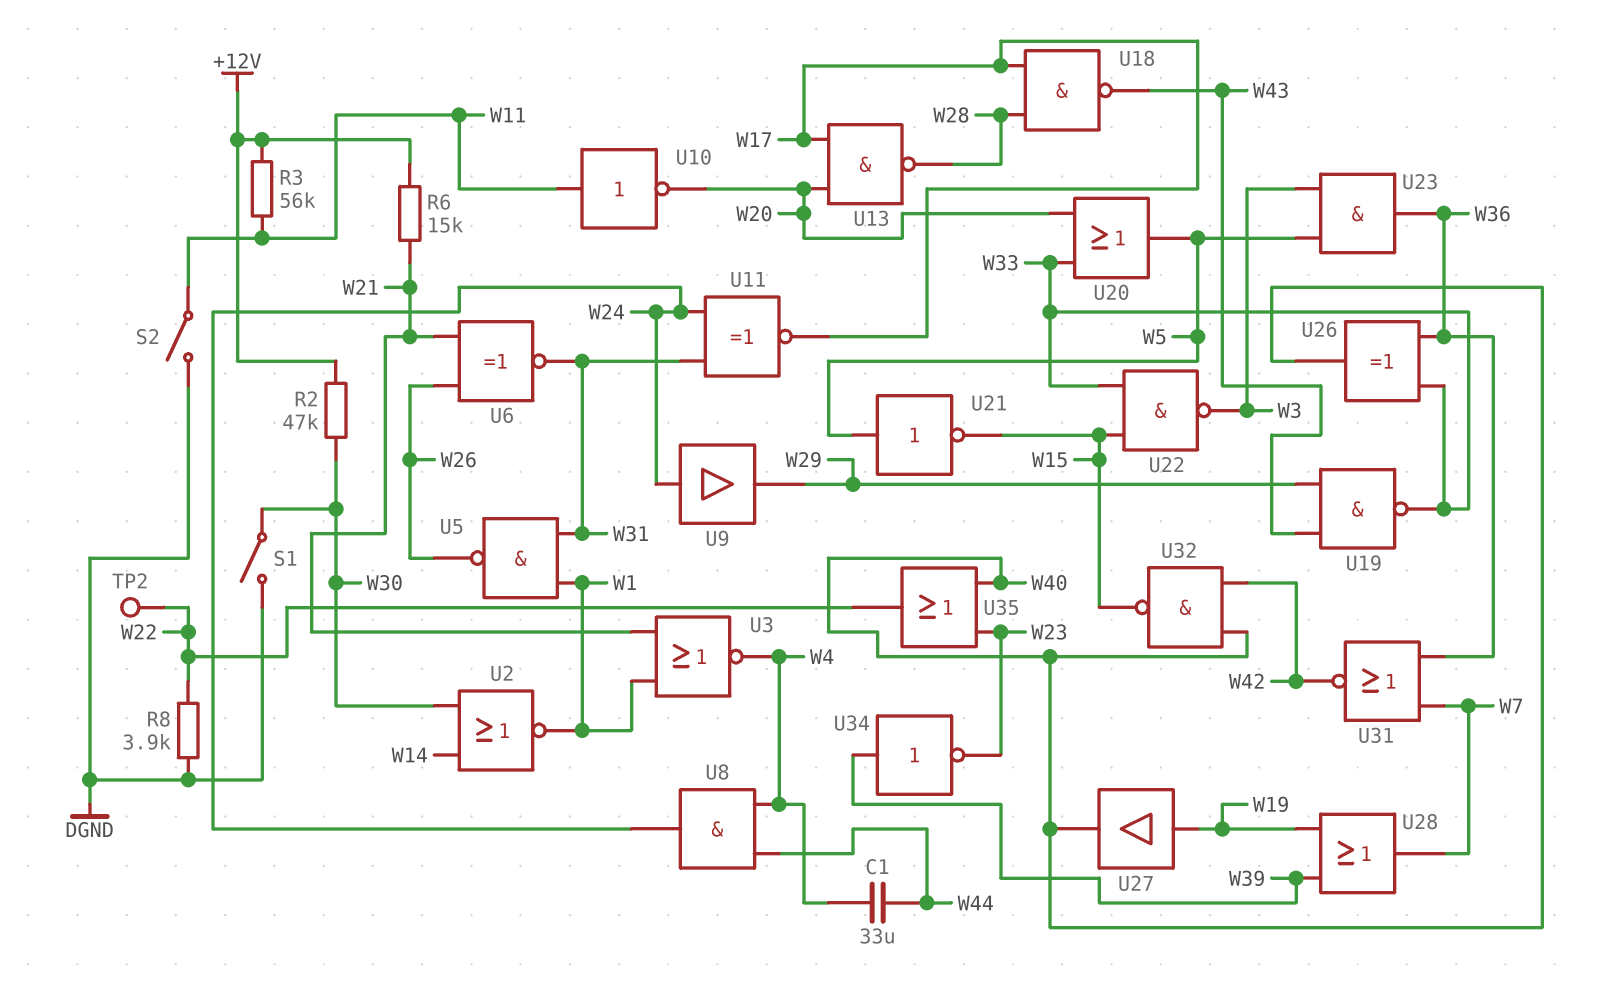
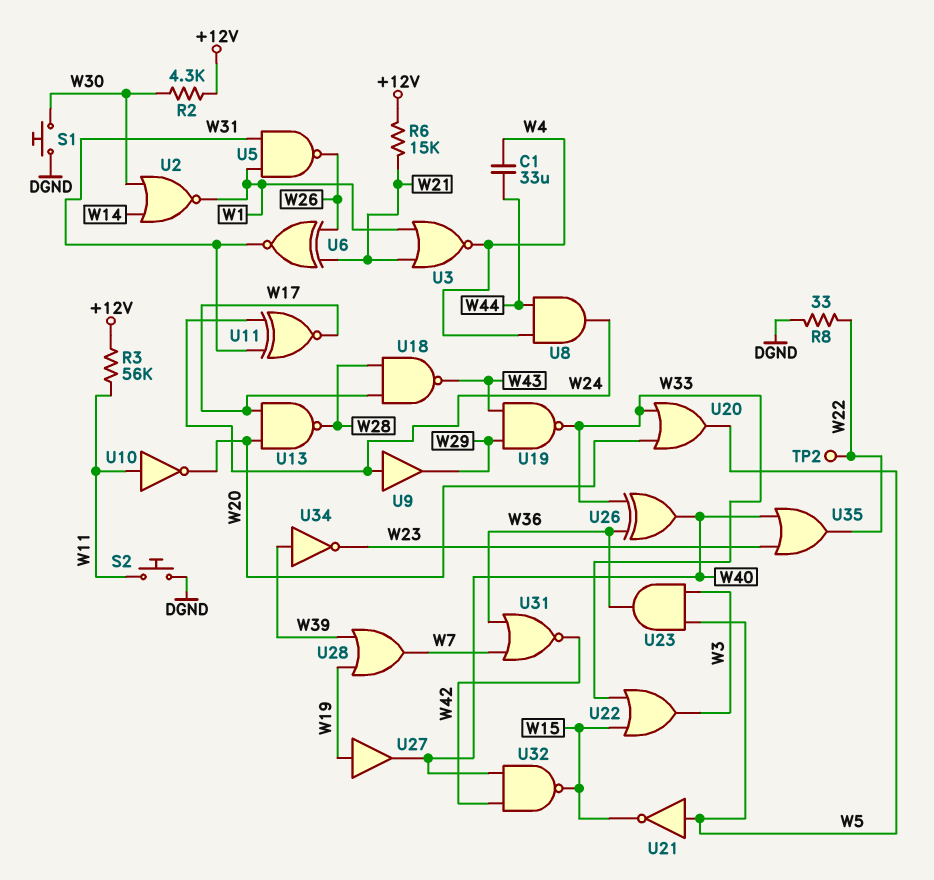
R2: 47k (+12V, W30) -> 4.3k (+12V, W30)
R8: 3.9k (DGND, W22) -> 33 (DGND, W22)
S1: switch (DGND, W30) -> button (DGND, W30)
S2: switch (DGND, W11) -> button (DGND, W11)
U22: NAND (in W15, in W33, out W3) -> OR (in W15, in W33, out W3)

